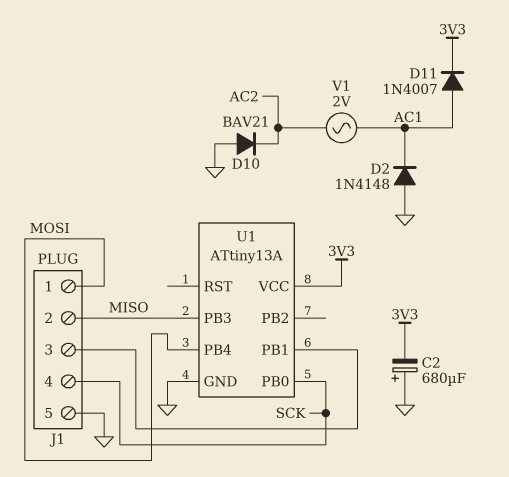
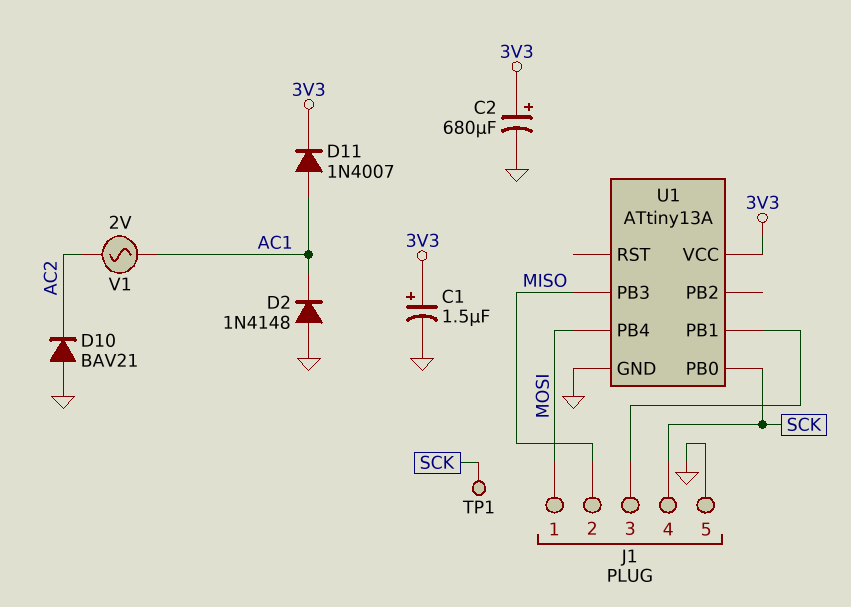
C1: none -> 1.5uF (plus 3V3, minus GND)
C2: 680uF (plus GND, minus 3V3) -> 680uF (plus 3V3, minus GND)
TP1: none -> test point (SCK)

